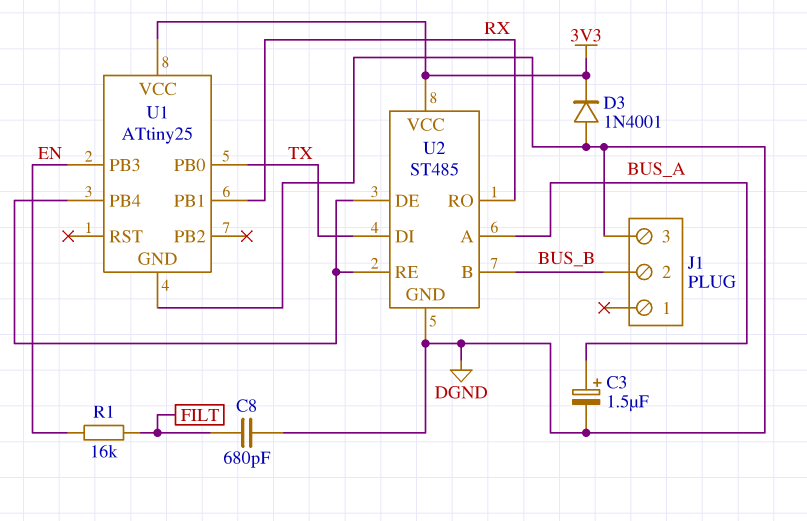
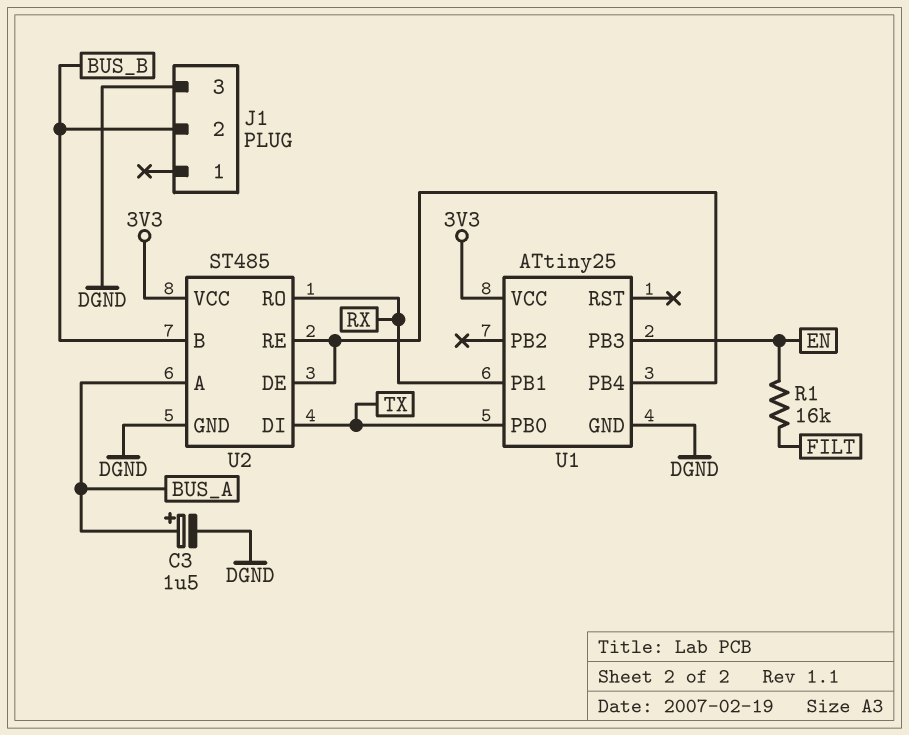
C8: 680pF (DGND, FILT) -> none
D3: diode 1N4001 (A DGND, K 3V3) -> none

